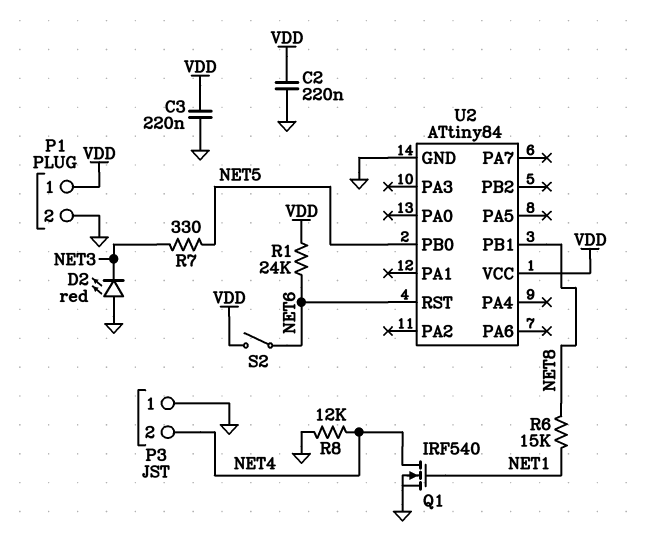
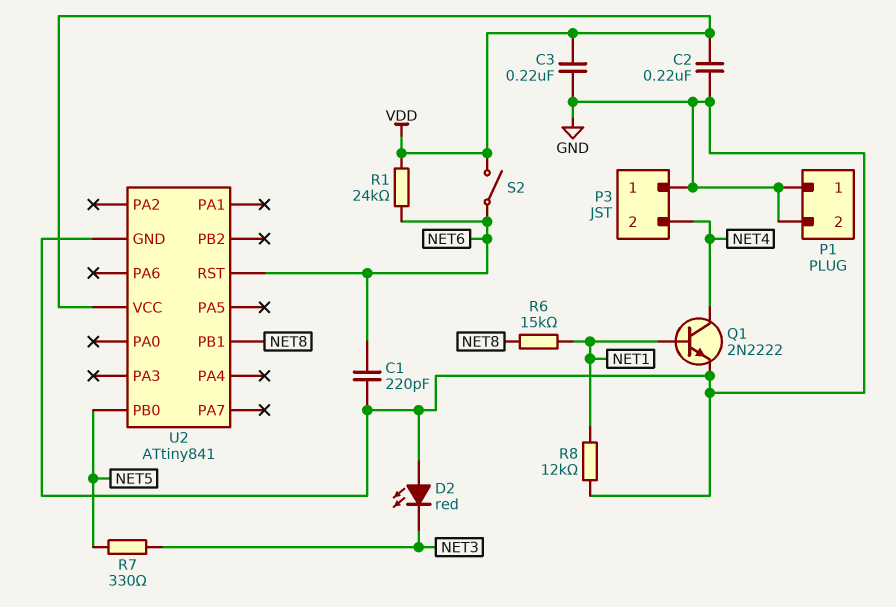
C1: none -> 220pF (GND, NET6)
P1 pin 1: VDD -> GND
Q1: NMOS IRF540 (G NET1, D NET4, S GND) -> NPN 2N2222 (B NET1, C NET4, E GND)
R8: 12k (GND, NET4) -> 12k (GND, NET1)
U2: ATtiny84 -> ATtiny841

